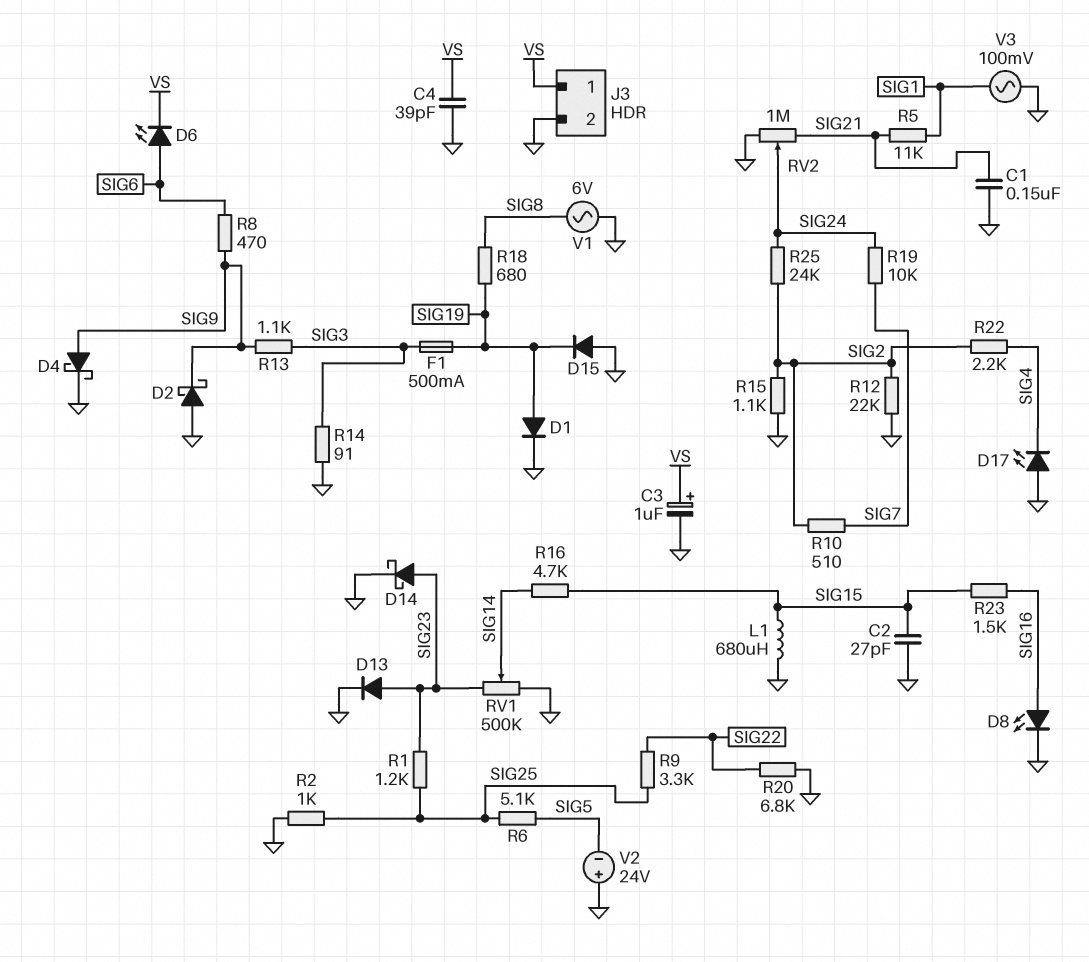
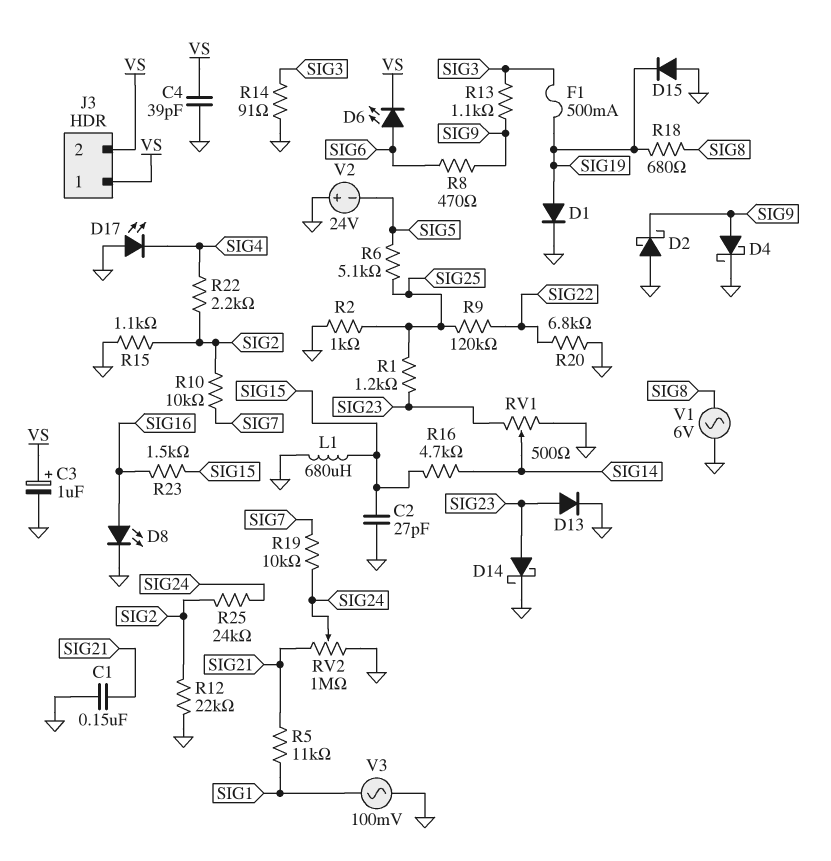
J3 pin 2: GND -> VS
R9: 3.3k (SIG22, SIG25) -> 120k (SIG22, SIG25)
R10: 510 (SIG2, SIG7) -> 10k (SIG2, SIG7)
RV1: 500k (GND, SIG23, wiper SIG14) -> 500 (GND, SIG23, wiper SIG14)

